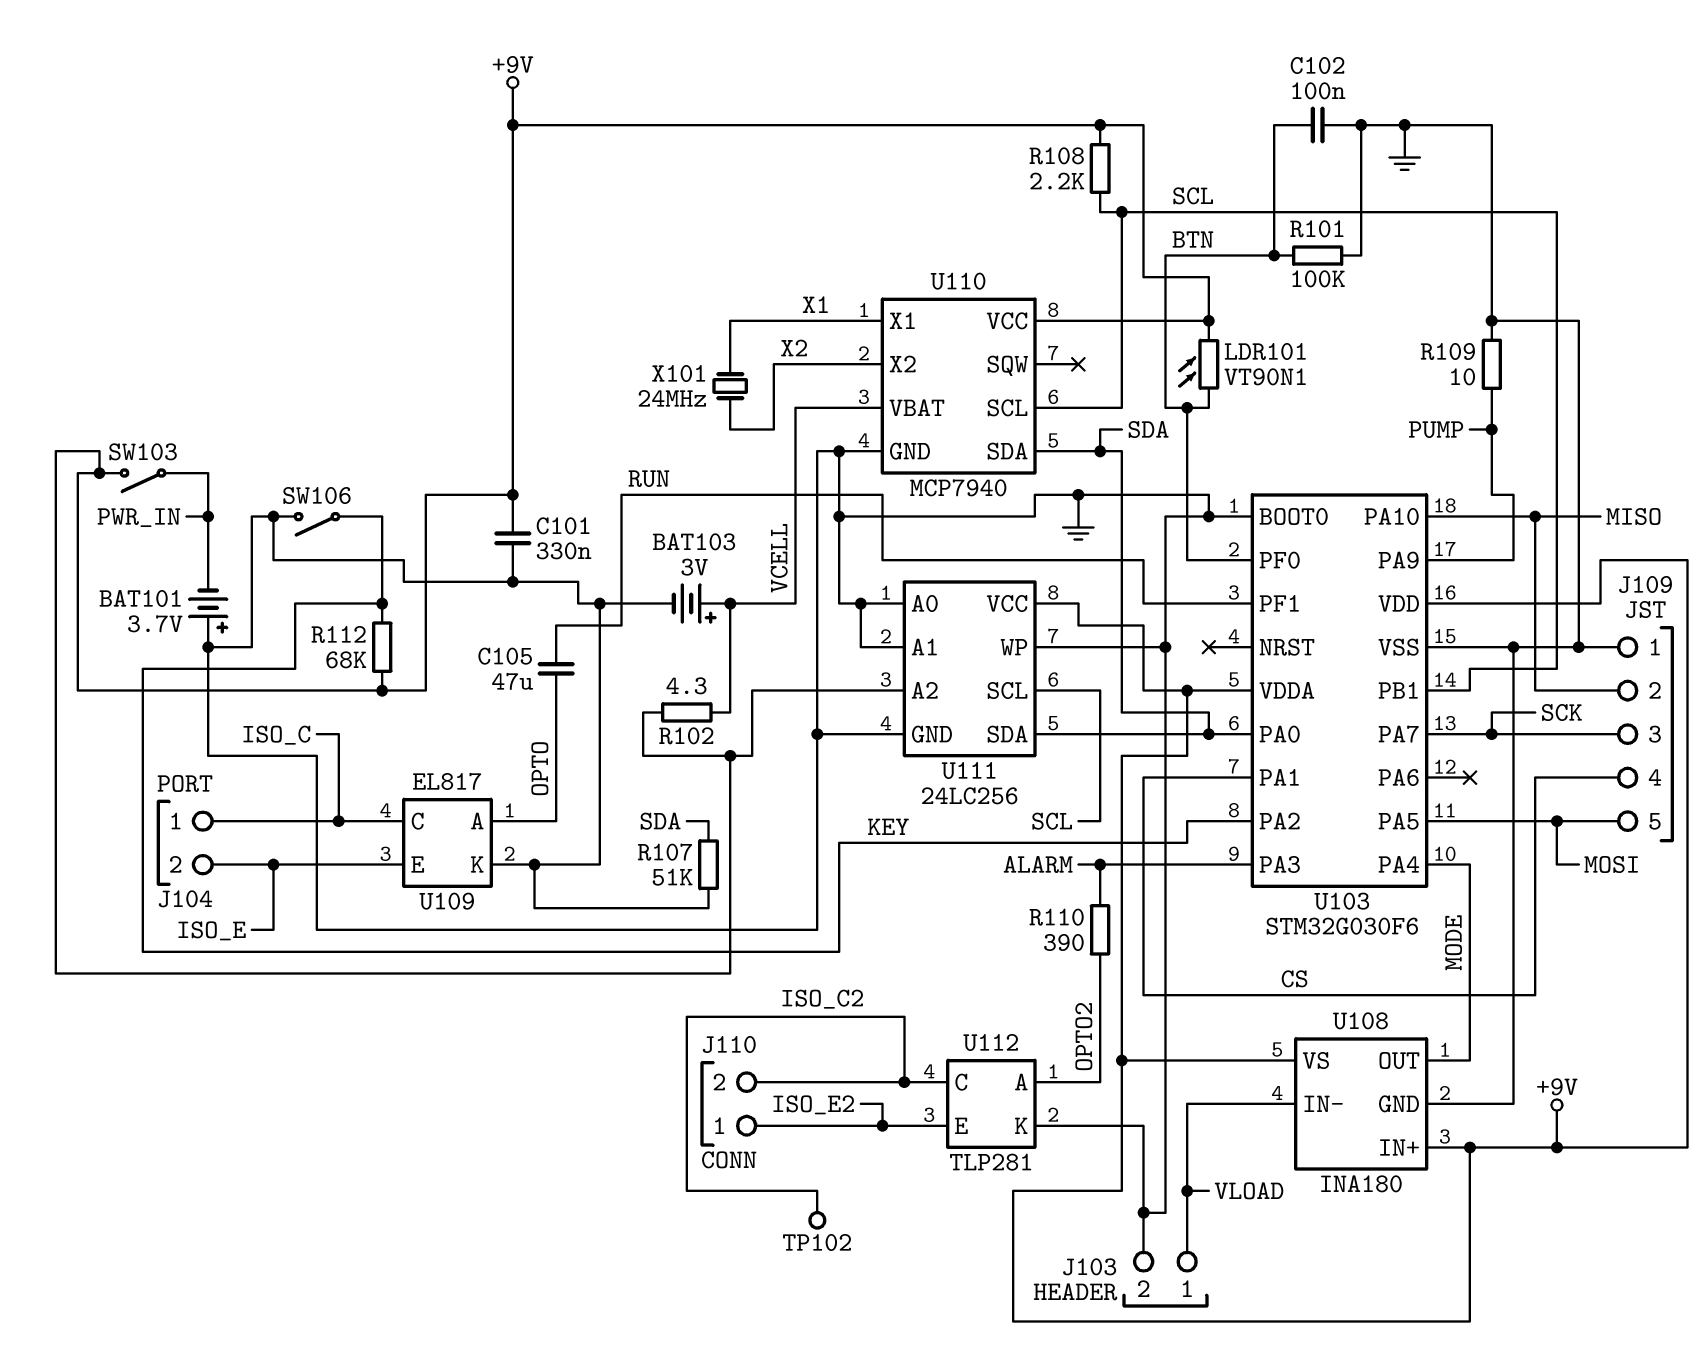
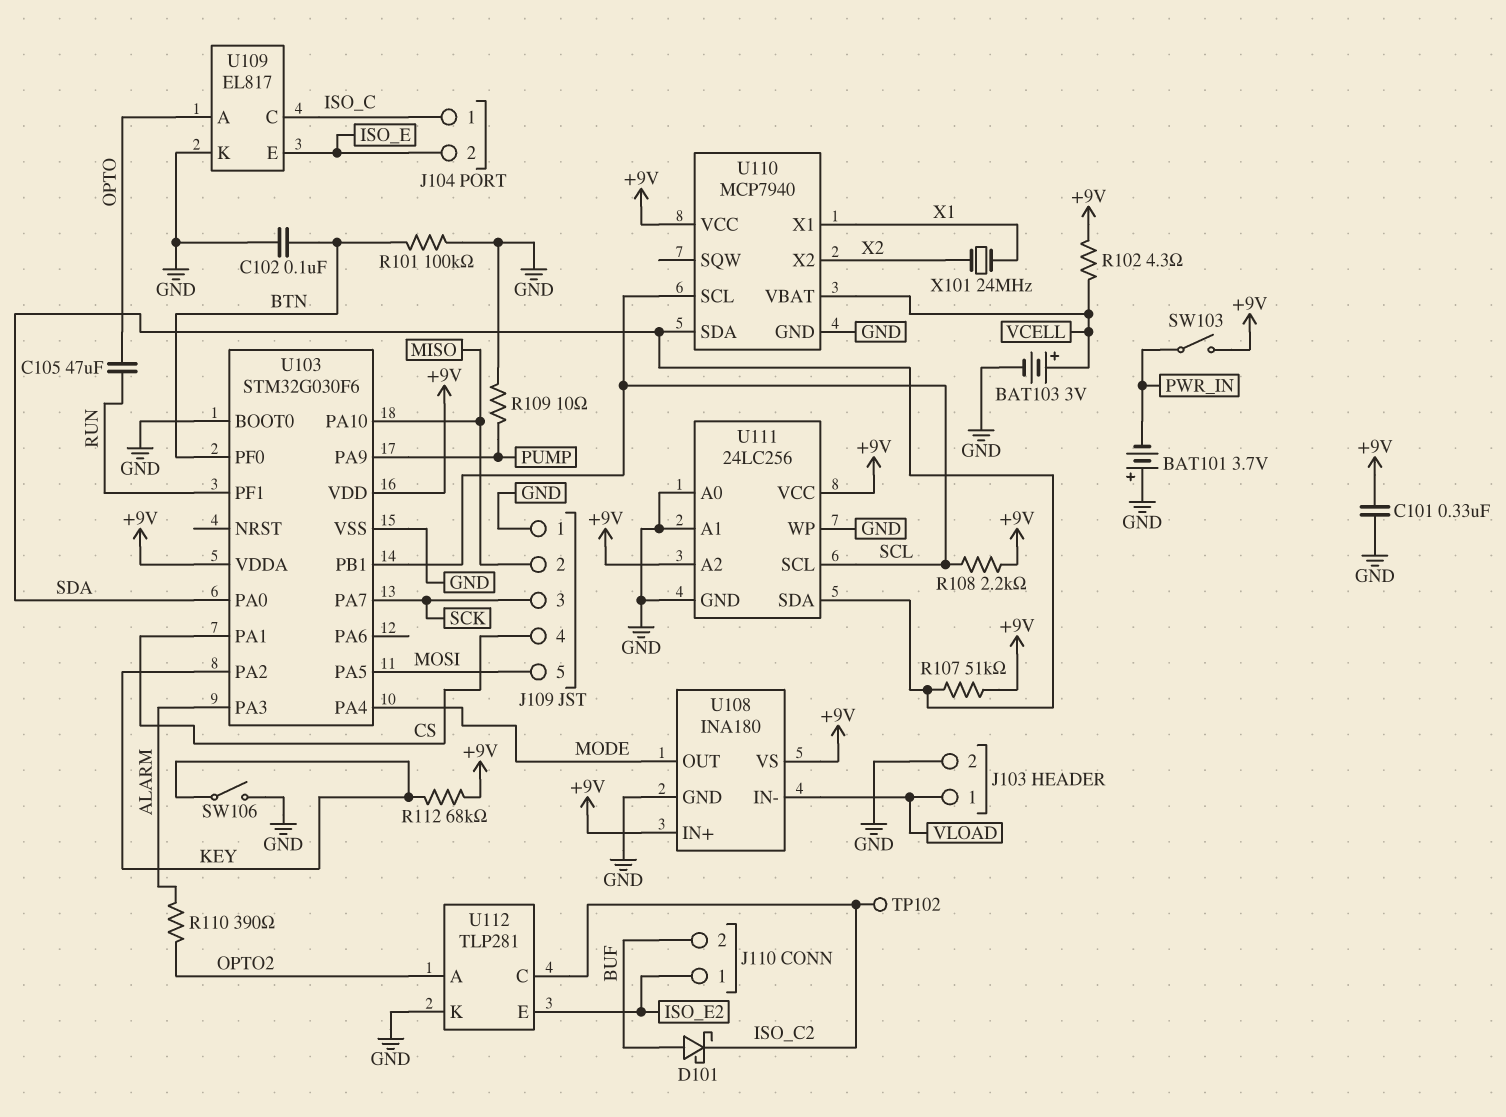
D101: none -> schottky (A BUF, K ISO_C2)
J110 pin 2: ISO_C2 -> BUF
LDR101: VT90N1 (+9V, BTN) -> none
R107: 51k (GND, SDA) -> 51k (+9V, SDA)

